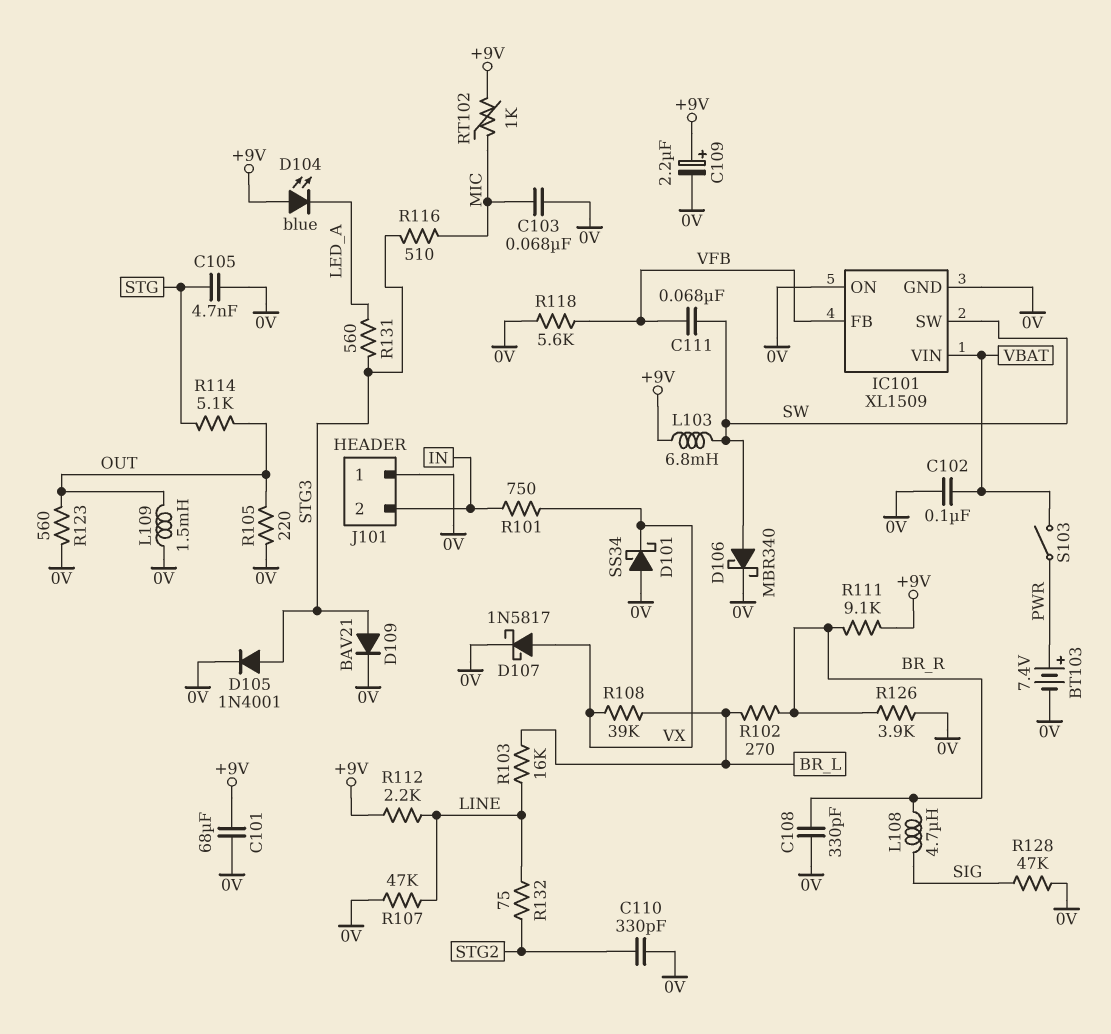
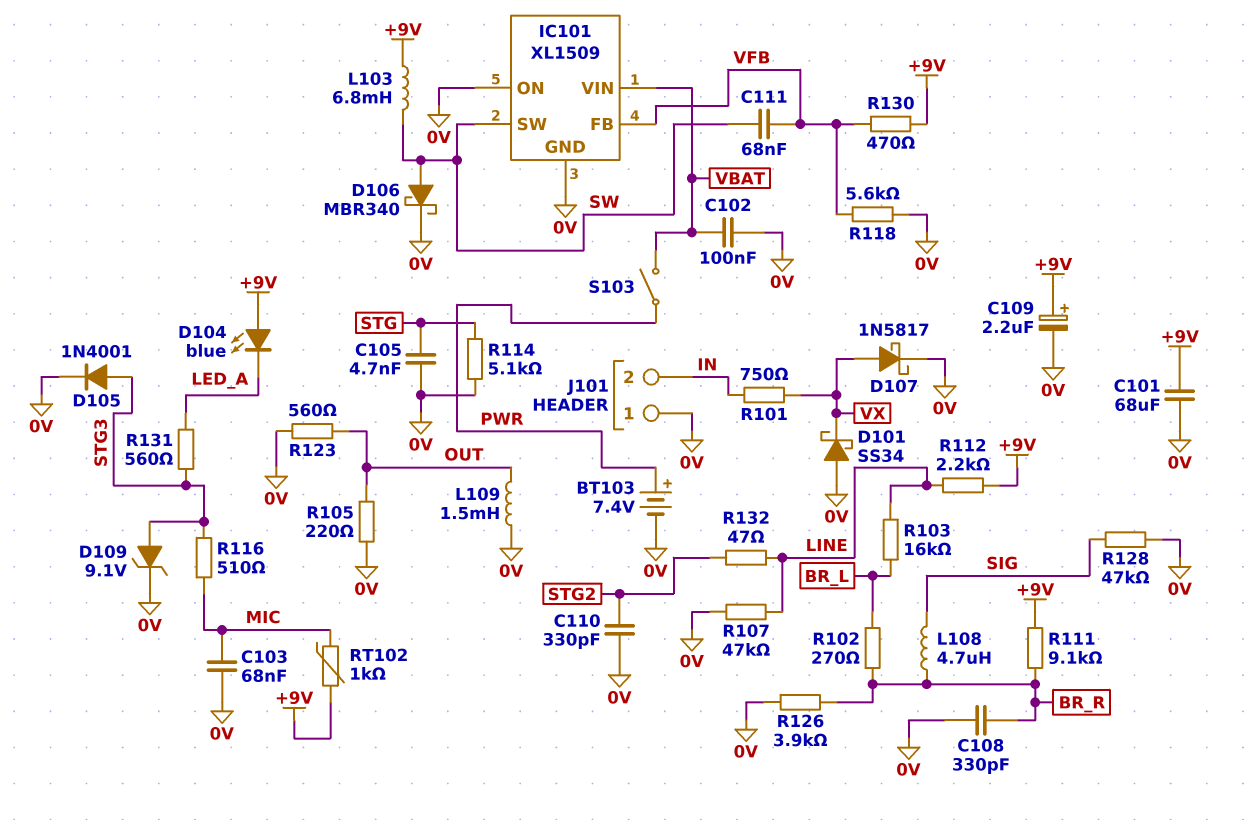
D109: diode BAV21 (A STG3, K 0V) -> zener 9.1V (A STG3, K 0V)
R108: 39k (BR_L, VX) -> none
R114: 5.1k (OUT, STG) -> 5.1k (0V, STG)
R130: none -> 470 (+9V, VFB)
R132: 75 (LINE, STG2) -> 47 (LINE, STG2)

